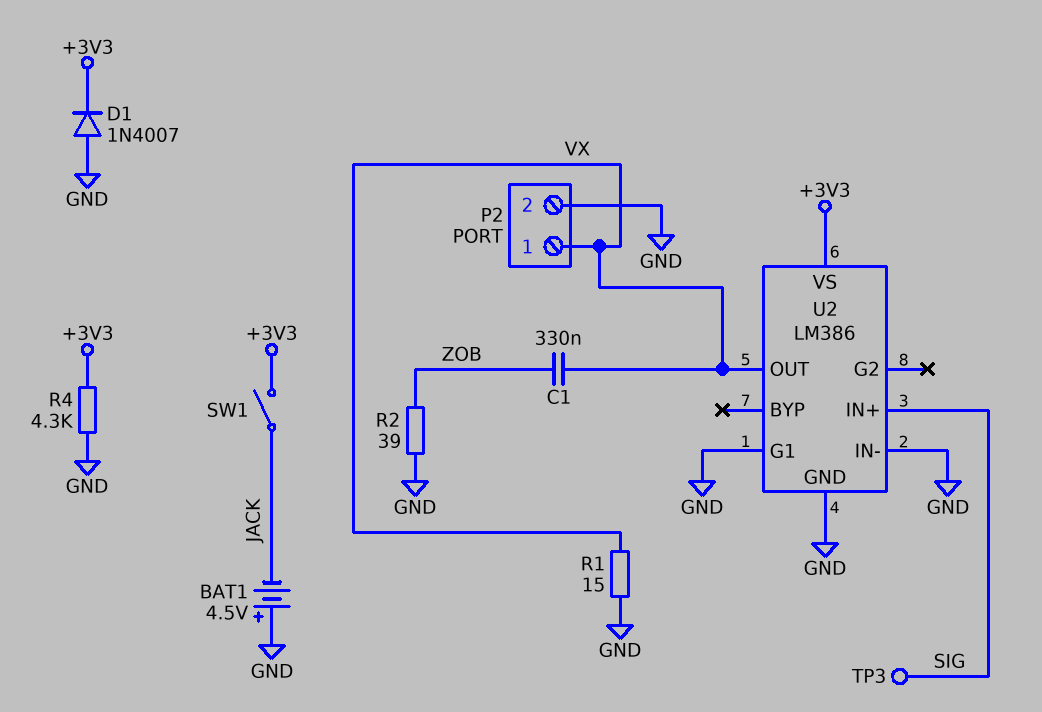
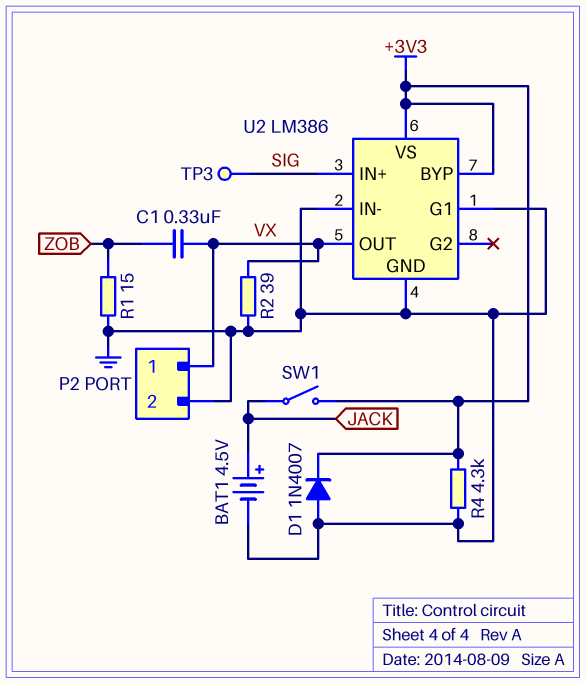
BAT1: 4.5V (plus GND, minus JACK) -> 4.5V (plus JACK, minus GND)
R1: 15 (GND, VX) -> 15 (GND, ZOB)
R2: 39 (GND, ZOB) -> 39 (GND, VX)
U2 pin BYP: none -> +3V3

